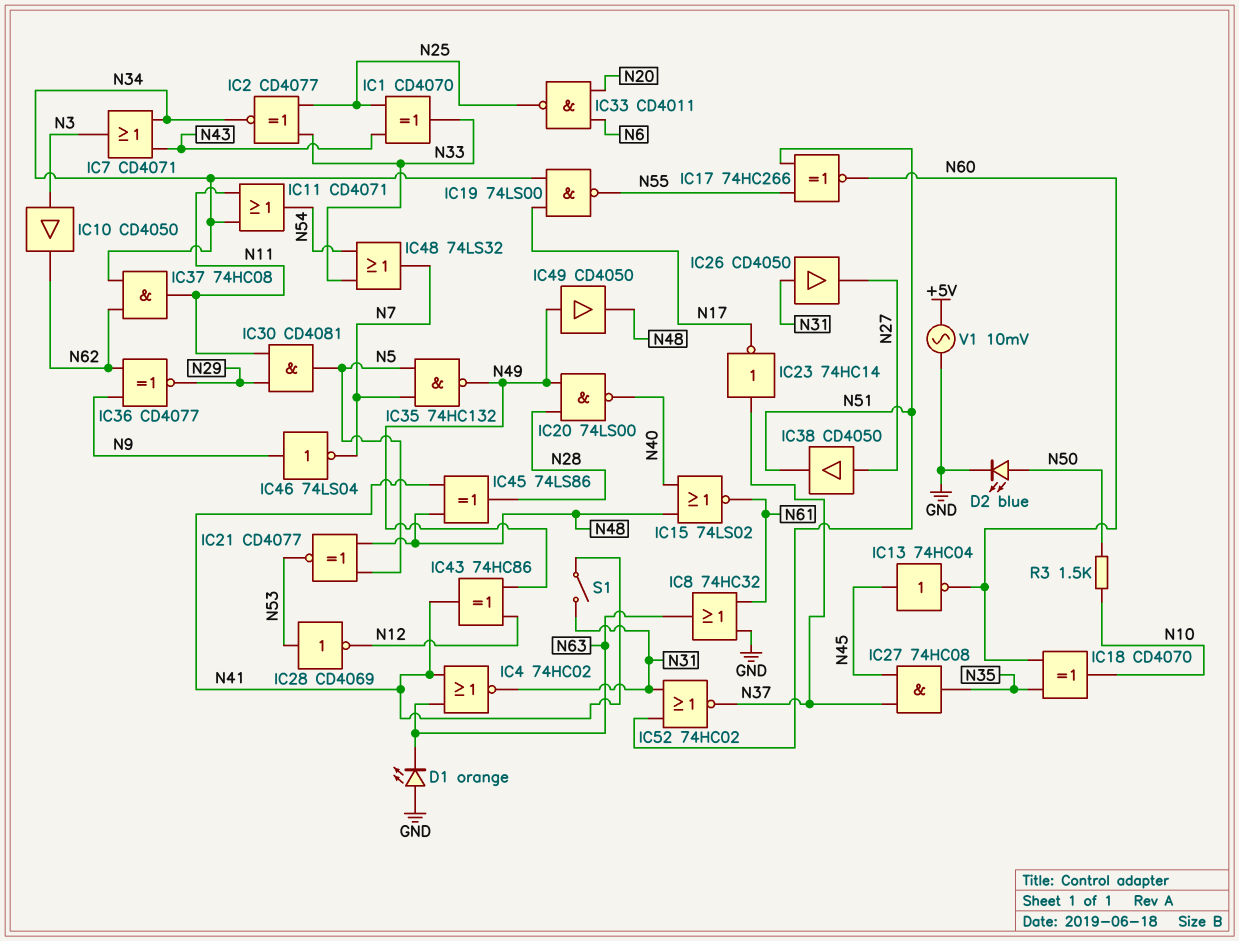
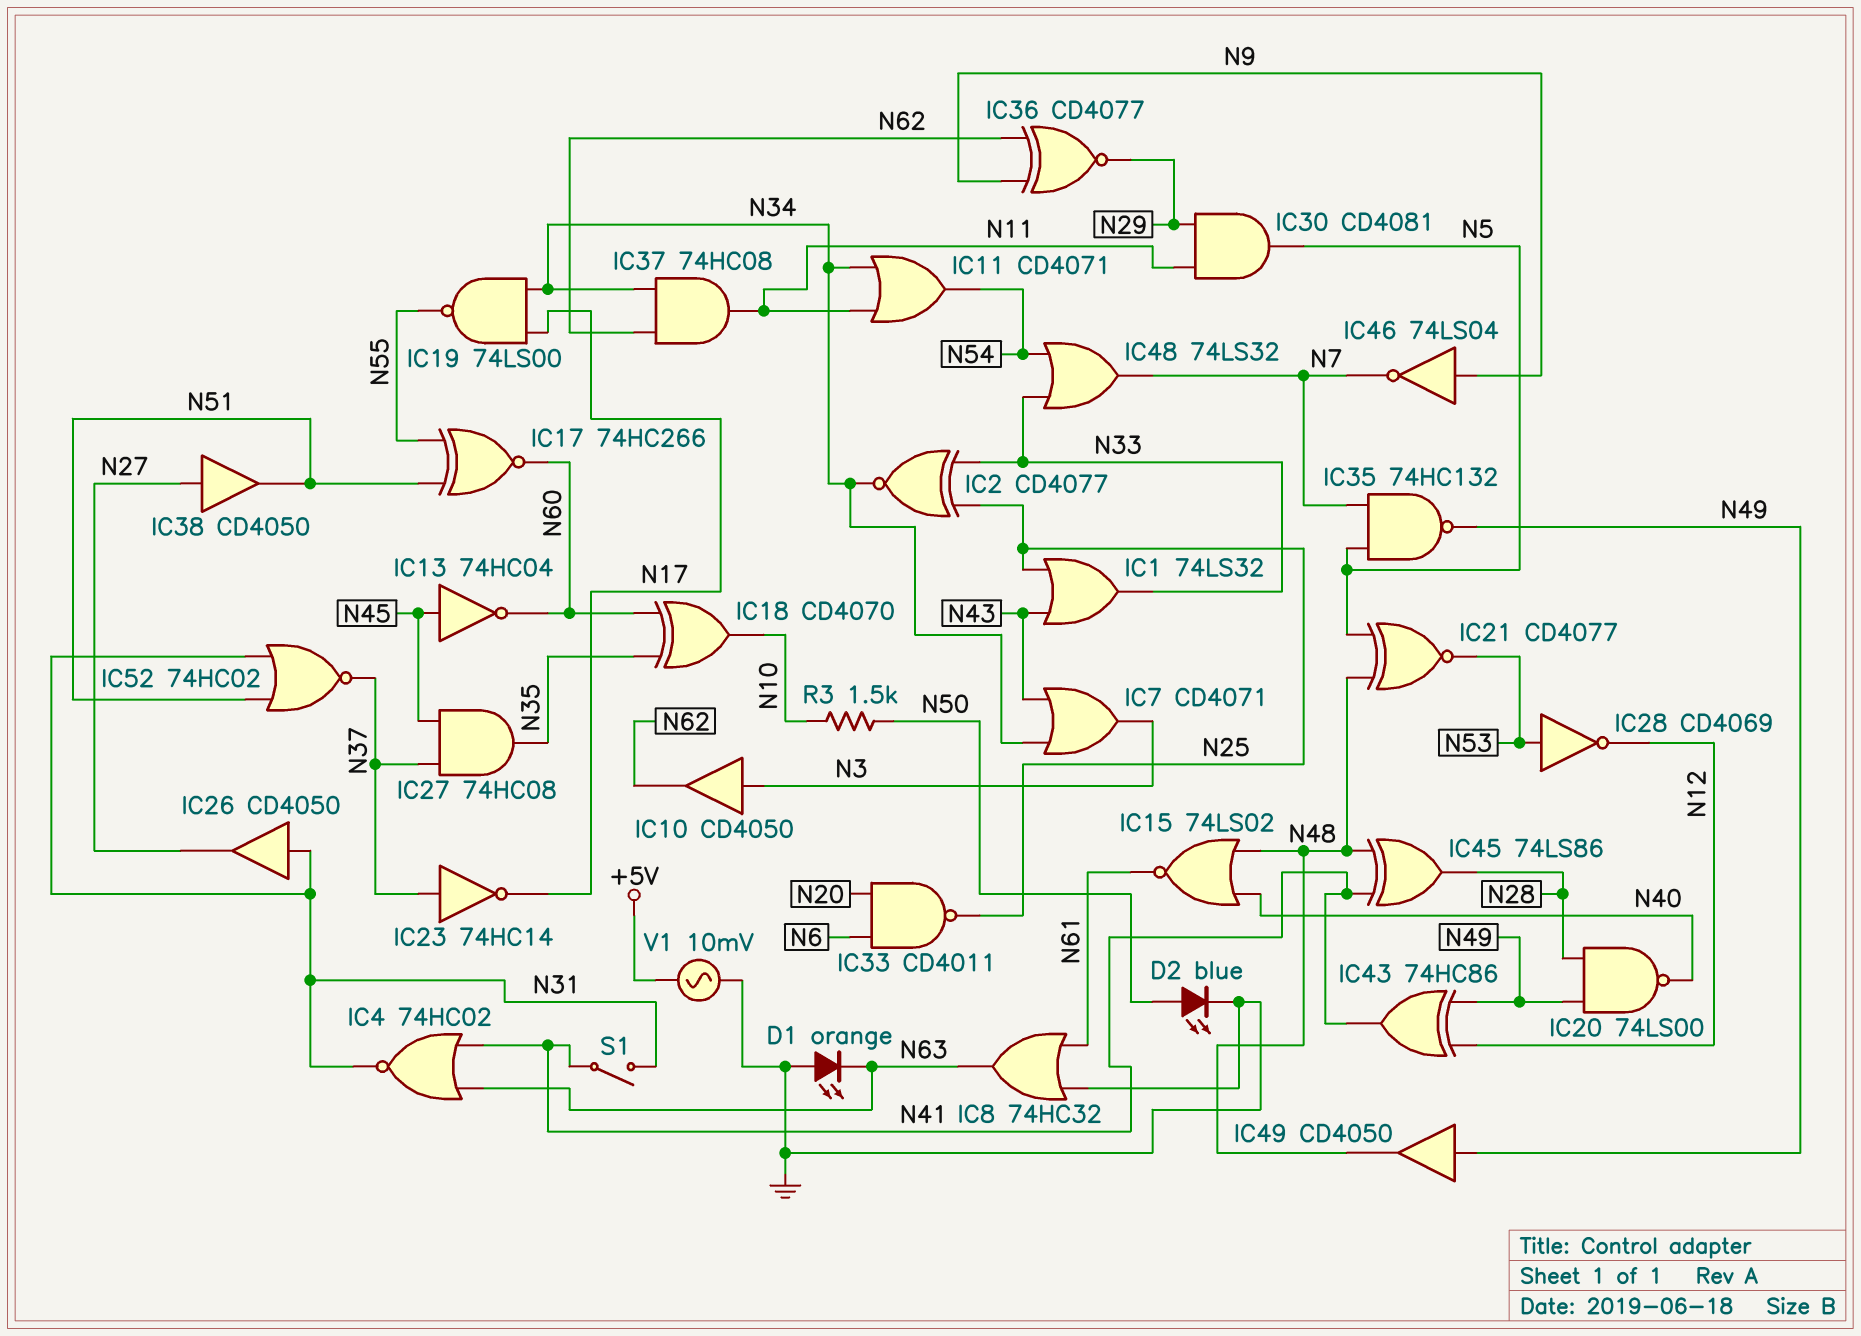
IC1: XOR CD4070 (in N25, in N43, out N33) -> OR 74LS32 (in N25, in N43, out N33)

